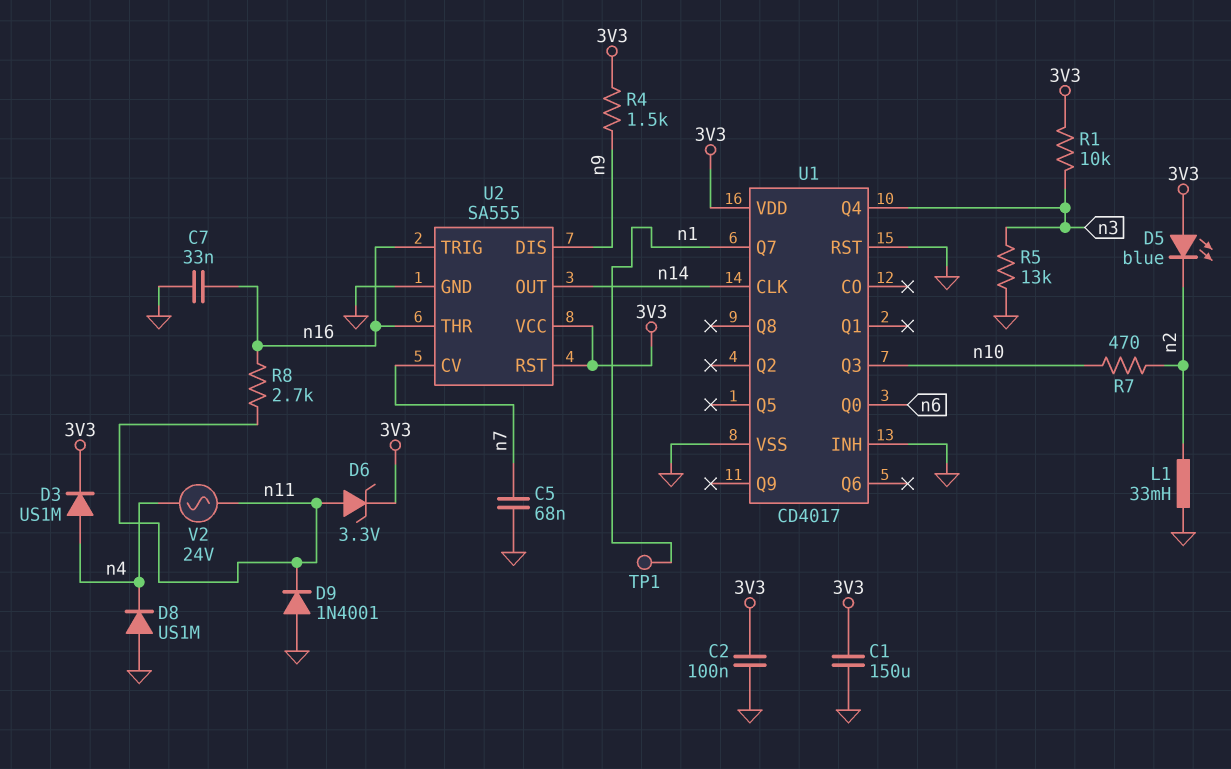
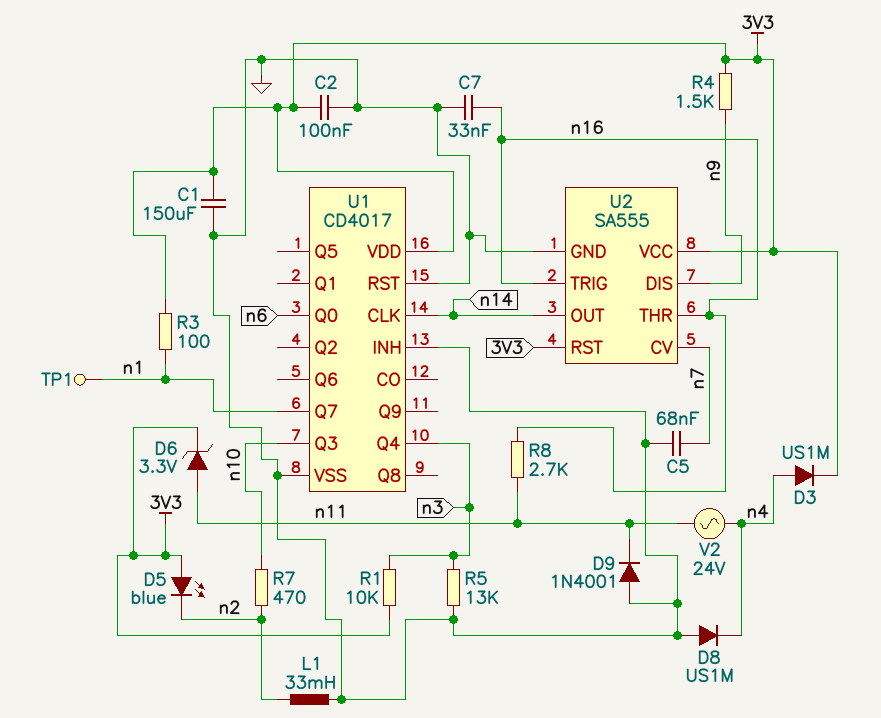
R3: none -> 100 (3V3, n1)

